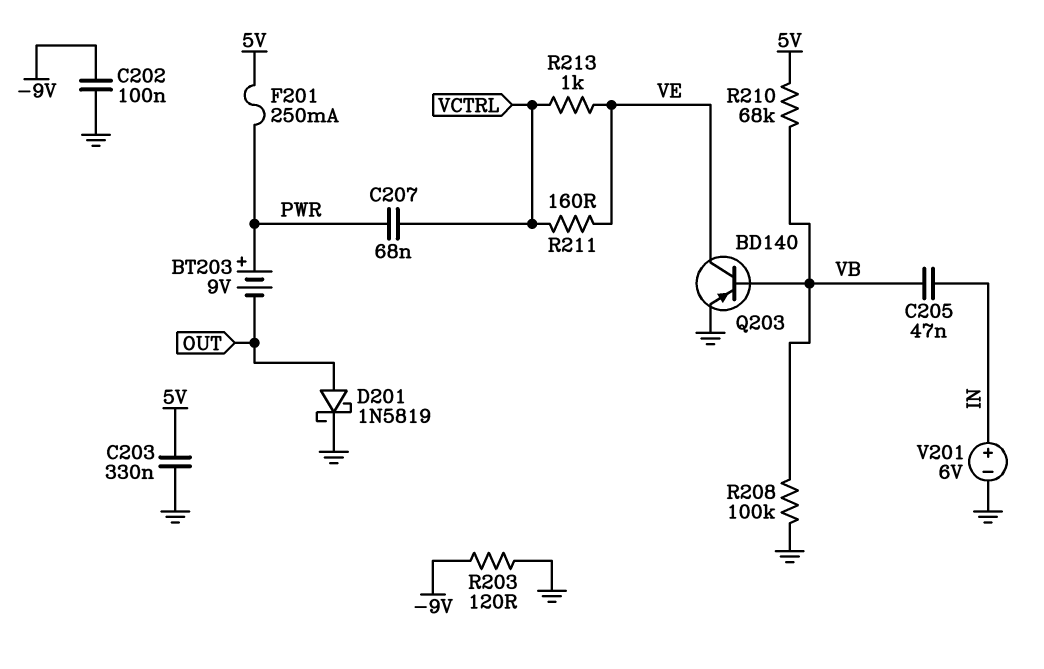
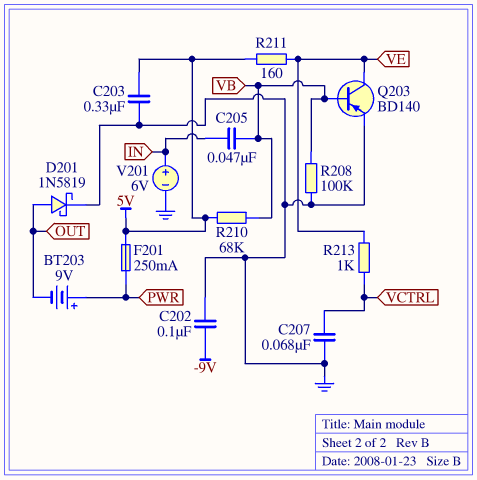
C207: 68nF (PWR, VCTRL) -> 68nF (GND, VCTRL)
R203: 120 (-9V, GND) -> none
R211: 160 (VCTRL, VE) -> 160 (5V, VE)

